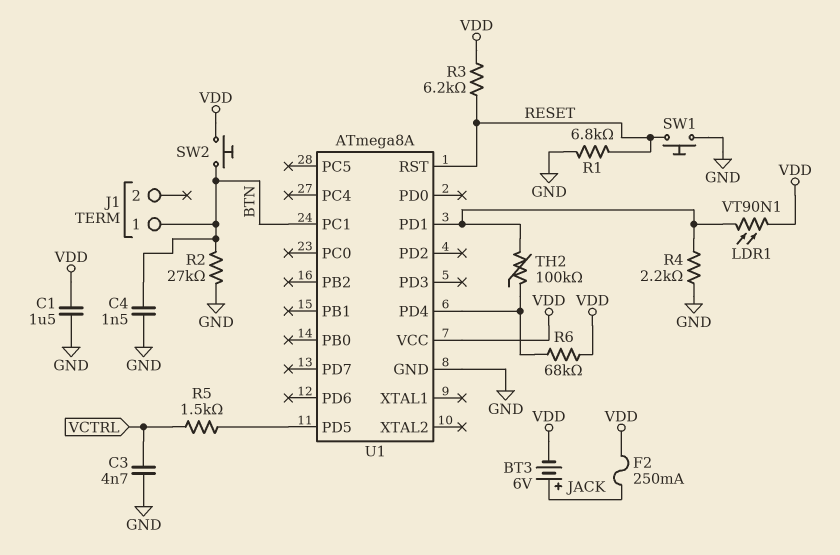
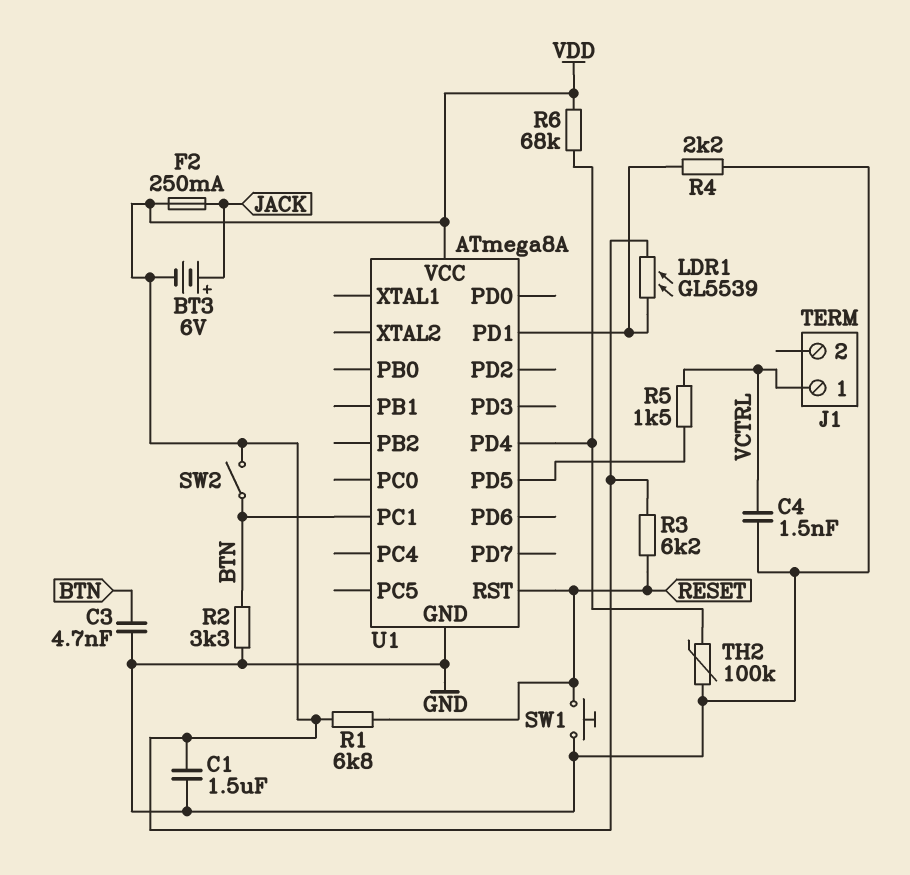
C3: 4.7nF (GND, VCTRL) -> 4.7nF (BTN, GND)
C4: 1.5nF (BTN, GND) -> 1.5nF (GND, VCTRL)
J1 pin 1: BTN -> VCTRL
LDR1: VT90N1 (U1/PD1, VDD) -> GL5539 (U1/PD1, VDD)
R1: 6.8k (GND, RESET) -> 6.8k (RESET, VDD)
R2: 27k (BTN, GND) -> 3.3k (BTN, GND)
SW2: button (BTN, VDD) -> switch (BTN, VDD)
TH2: 100k (U1/PD1, U1/PD4) -> 100k (GND, U1/PD4)

